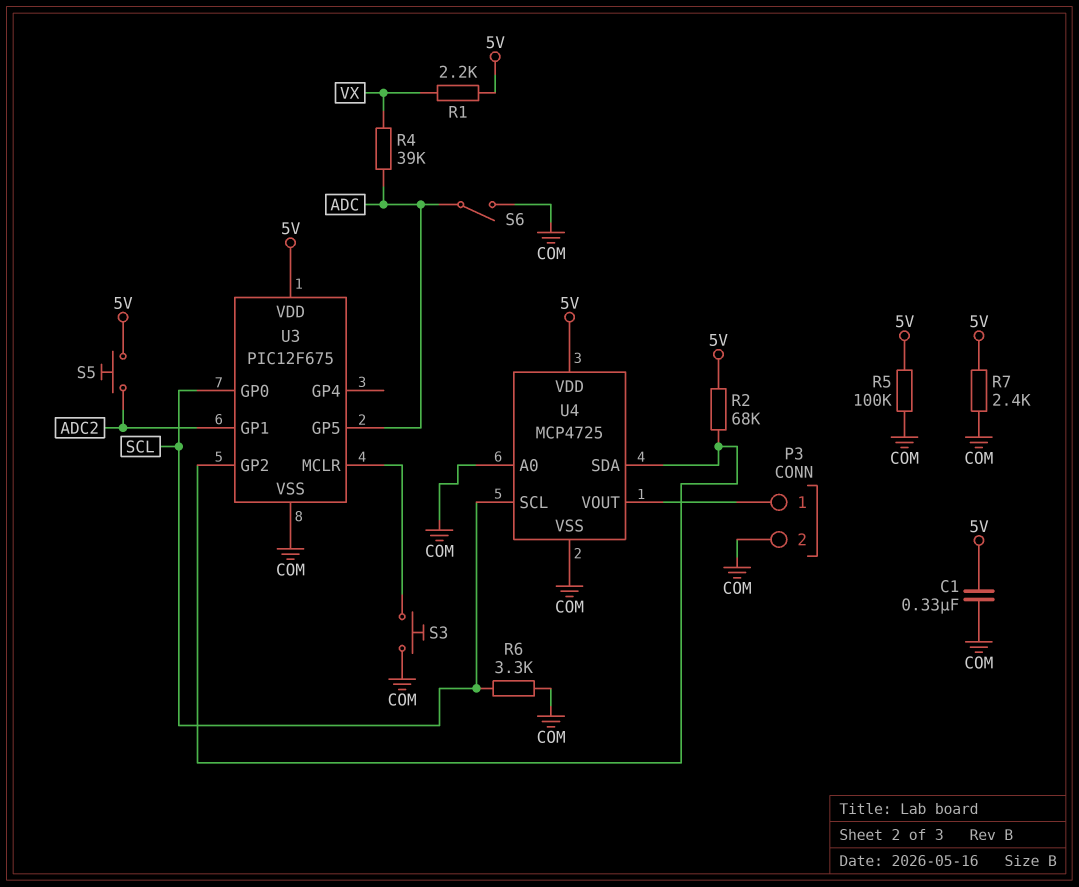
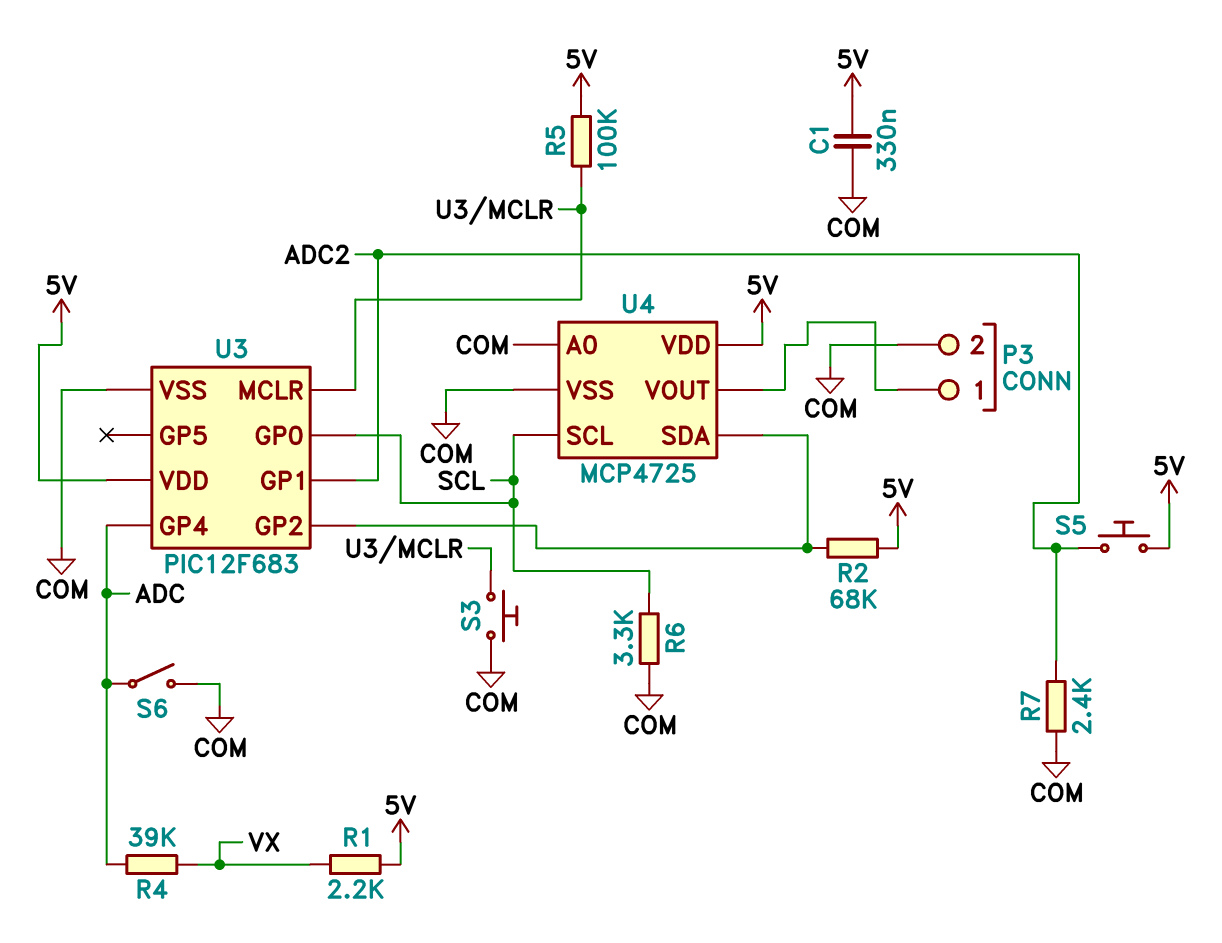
R5: 100k (5V, COM) -> 100k (5V, U3/MCLR)
R7: 2.4k (5V, COM) -> 2.4k (ADC2, COM)
U3: PIC12F675 -> PIC12F683
U3 pin GP4: none -> ADC
U3 pin GP5: ADC -> none

